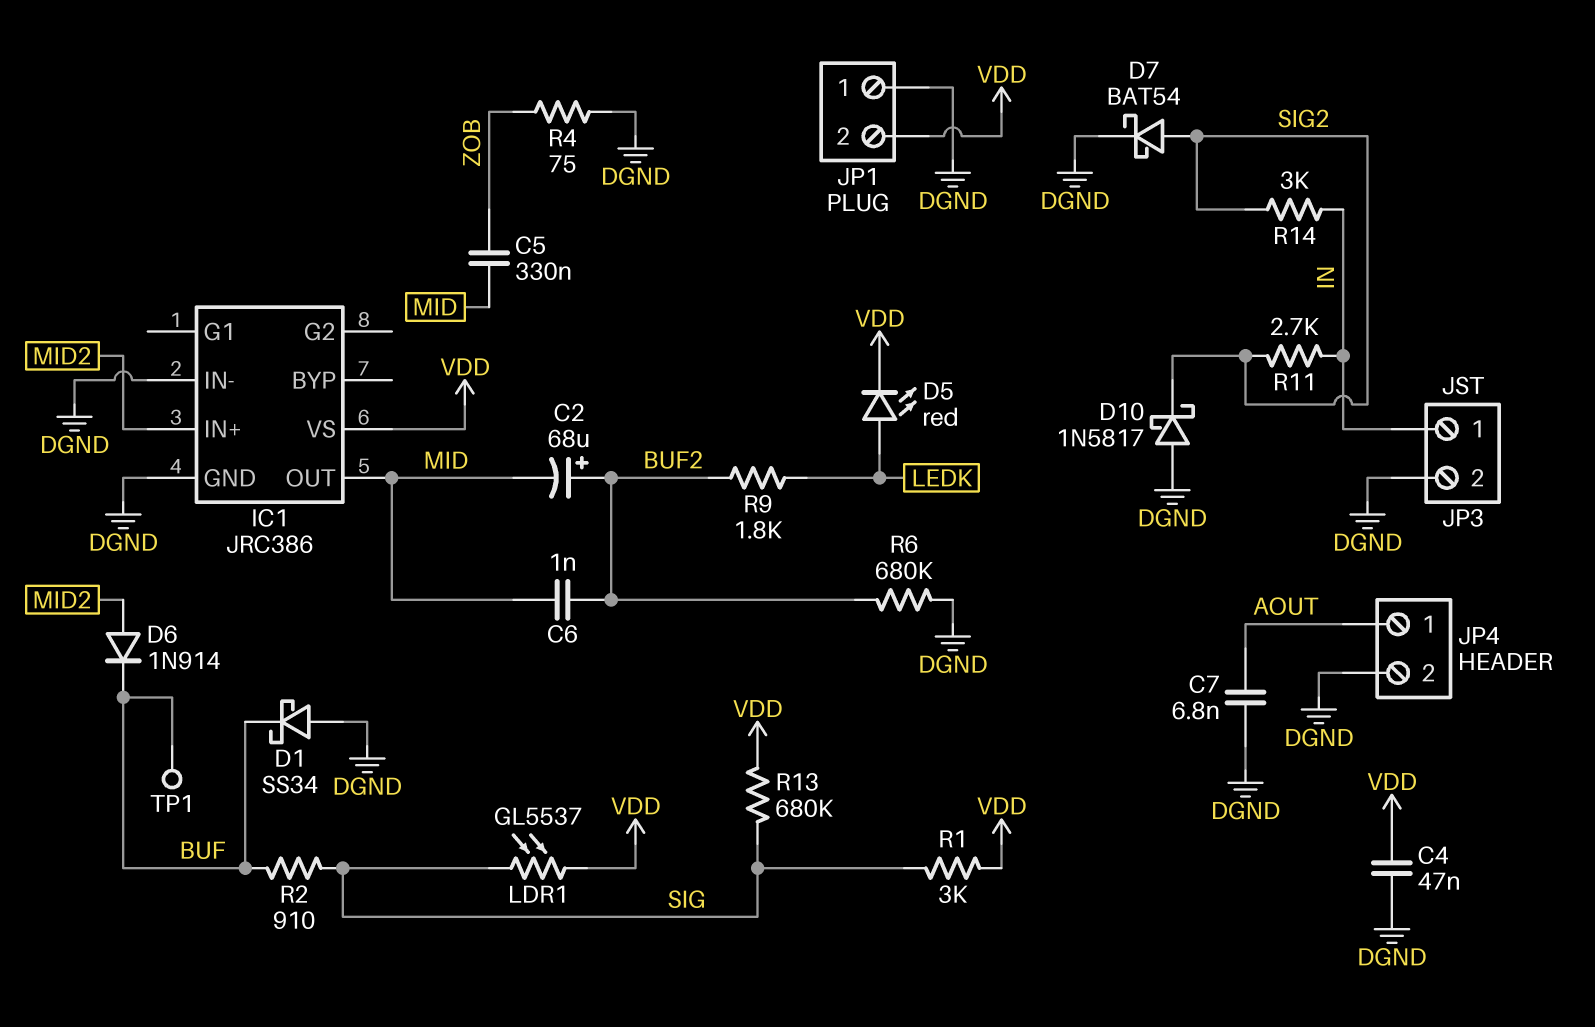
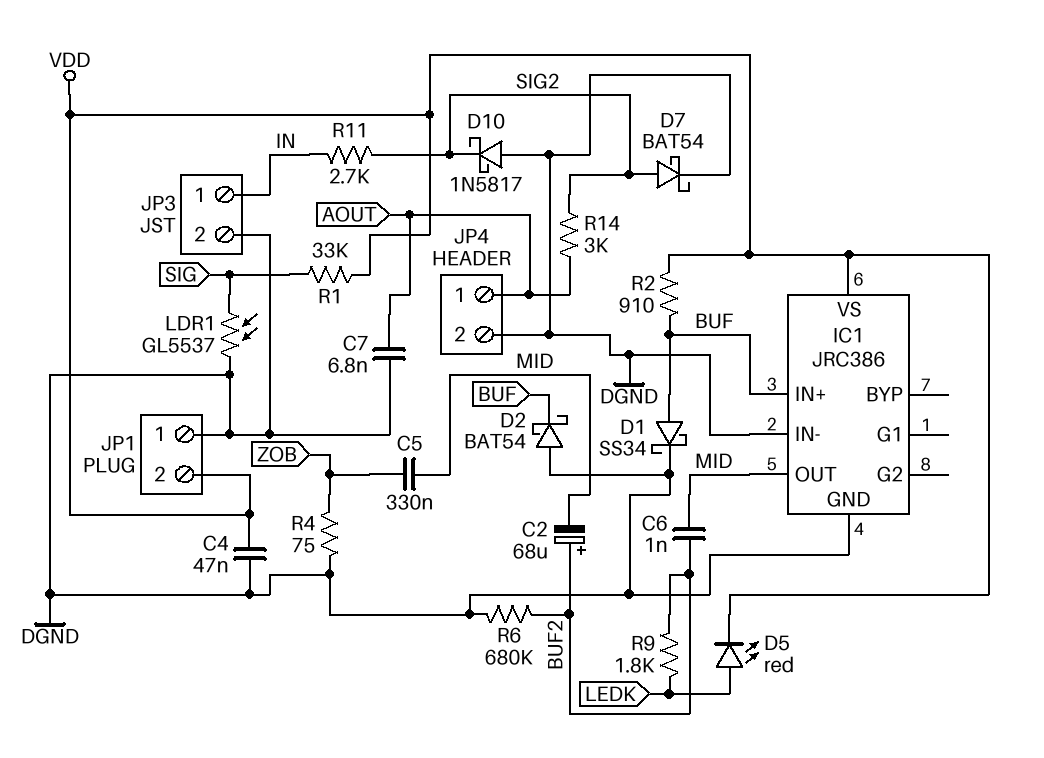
D1: schottky SS34 (A DGND, K BUF) -> schottky SS34 (A BUF, K DGND)
D2: none -> schottky BAT54 (A DGND, K BUF)
D6: diode 1N914 (A MID2, K BUF) -> none
IC1 pin IN+: MID2 -> BUF
LDR1: GL5537 (SIG, VDD) -> GL5537 (DGND, SIG)
R1: 3k (SIG, VDD) -> 33k (SIG, VDD)
R2: 910 (BUF, SIG) -> 910 (BUF, VDD)
R13: 680k (SIG, VDD) -> none
R14: 3k (IN, SIG2) -> 3k (AOUT, SIG2)
TP1: test point (BUF) -> none

